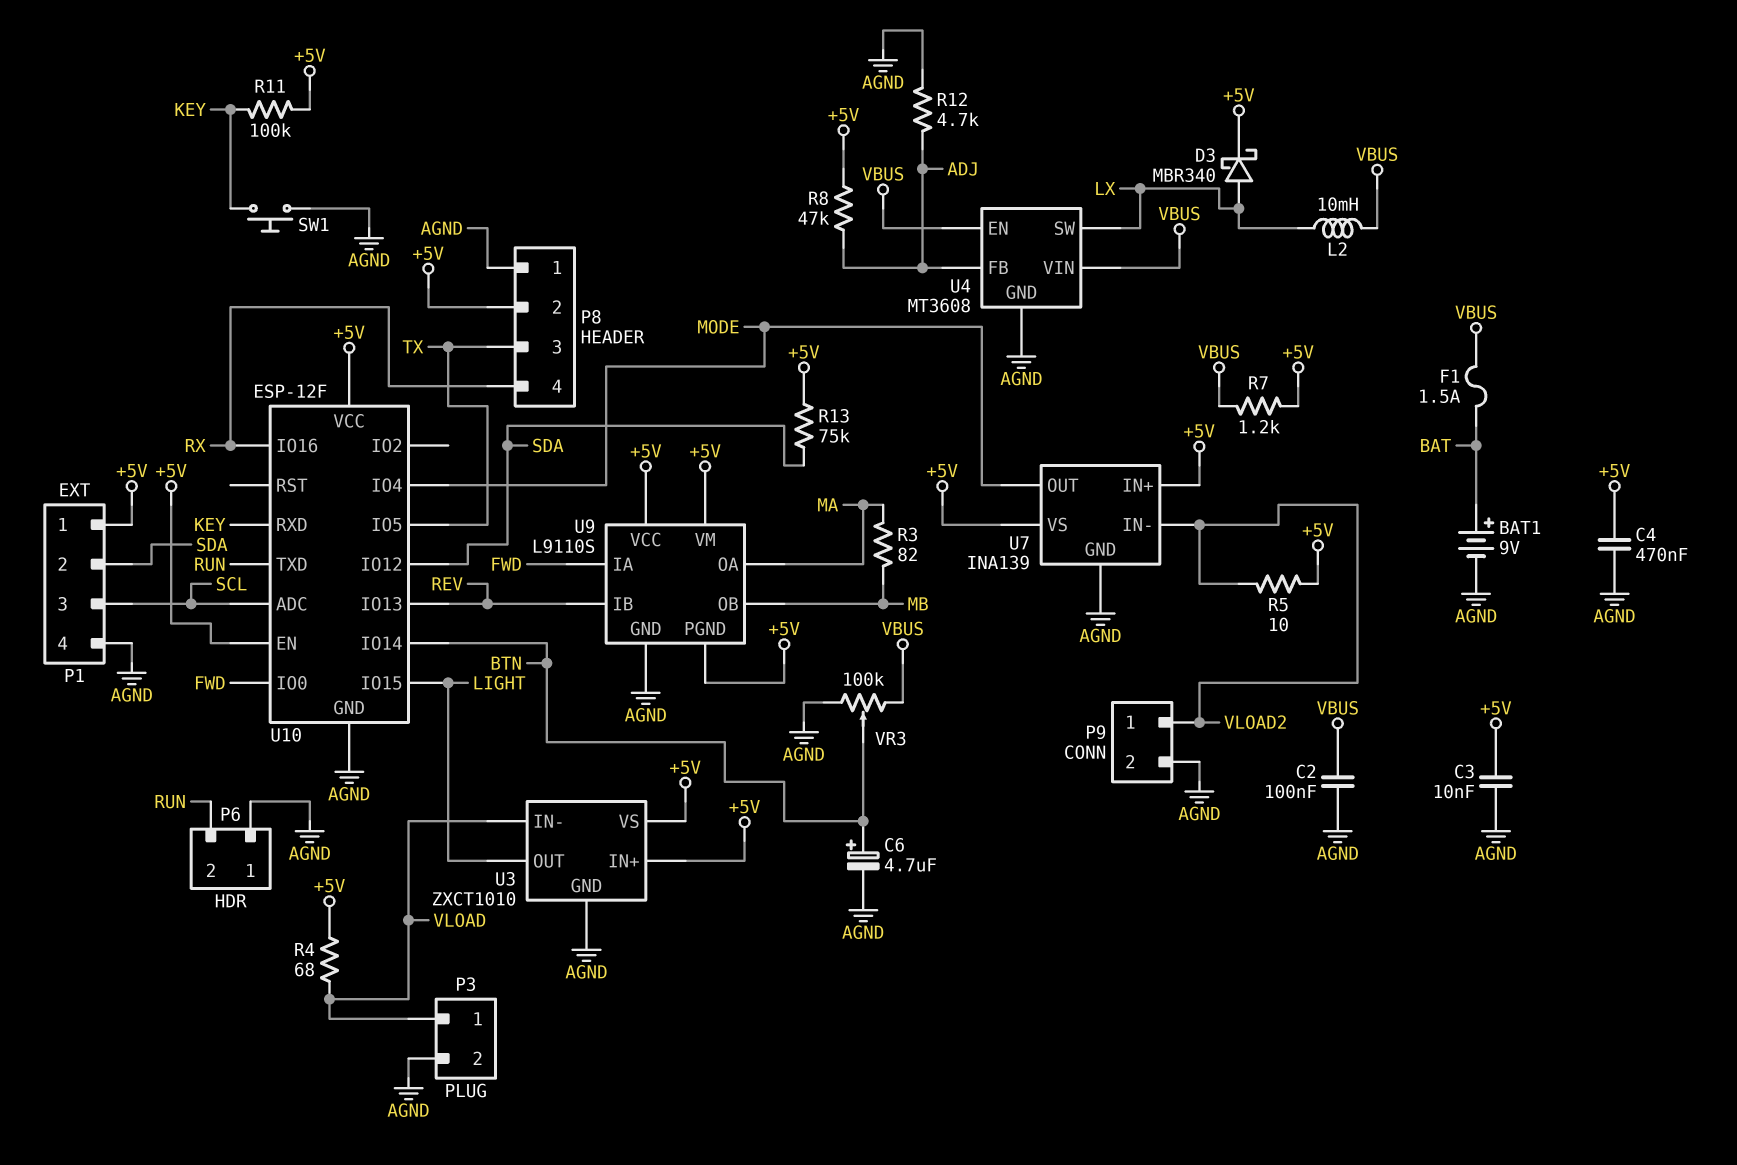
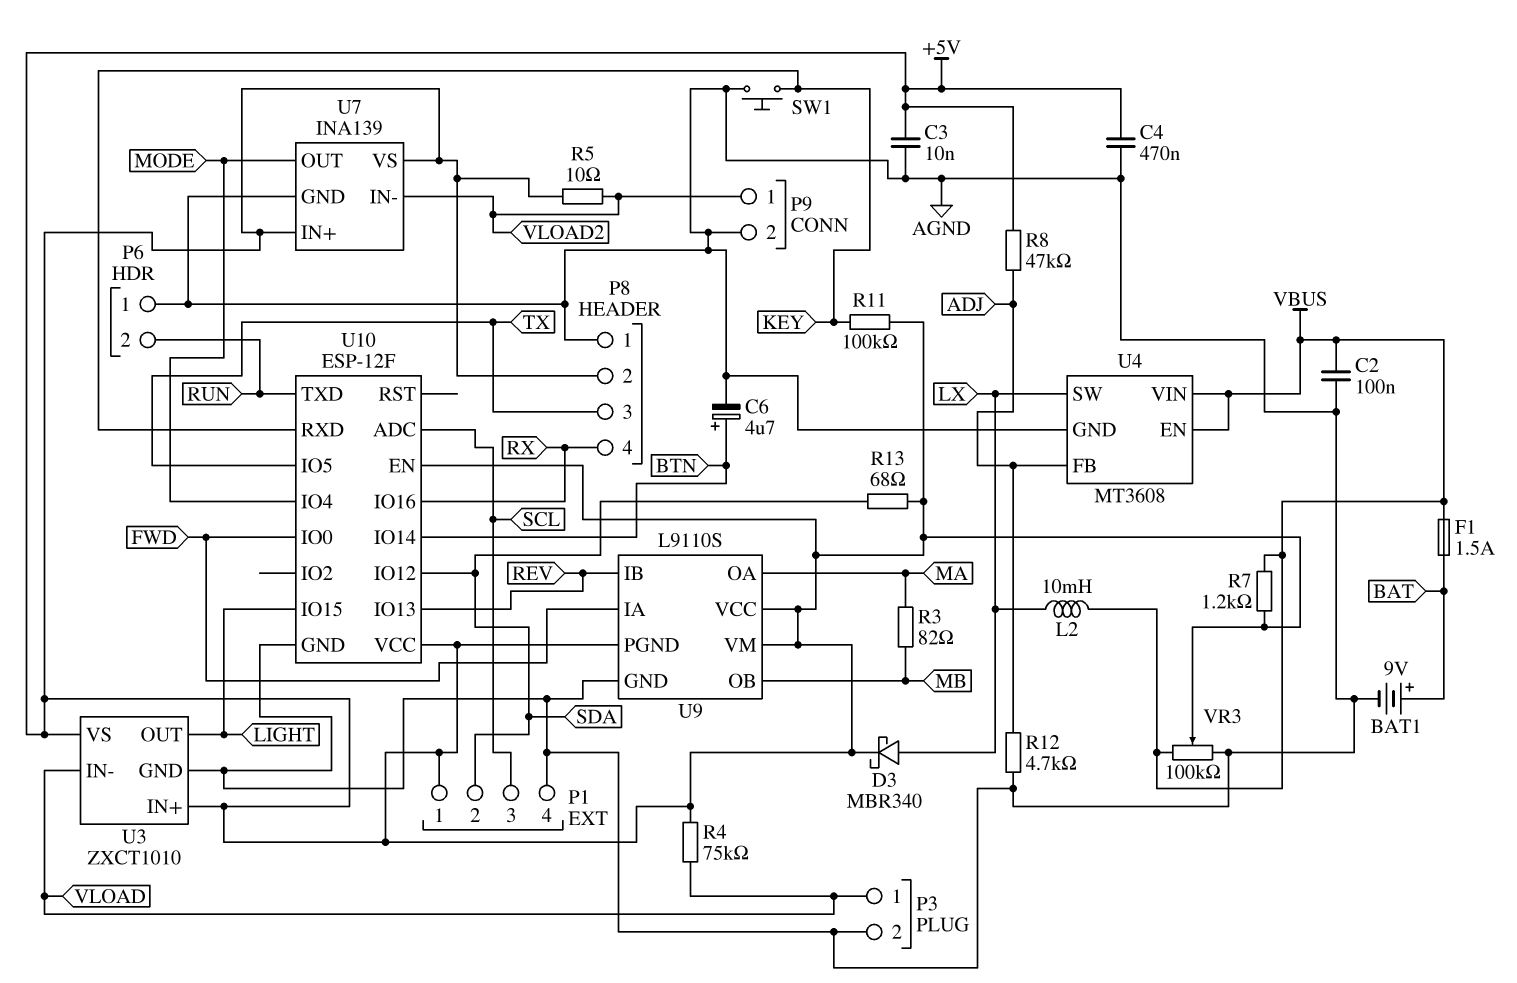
R4: 68 (+5V, VLOAD) -> 75k (+5V, VLOAD)
R13: 75k (+5V, SDA) -> 68 (+5V, SDA)
VR3: 100k (AGND, VBUS, wiper BTN) -> 100k (AGND, VBUS, wiper +5V)

